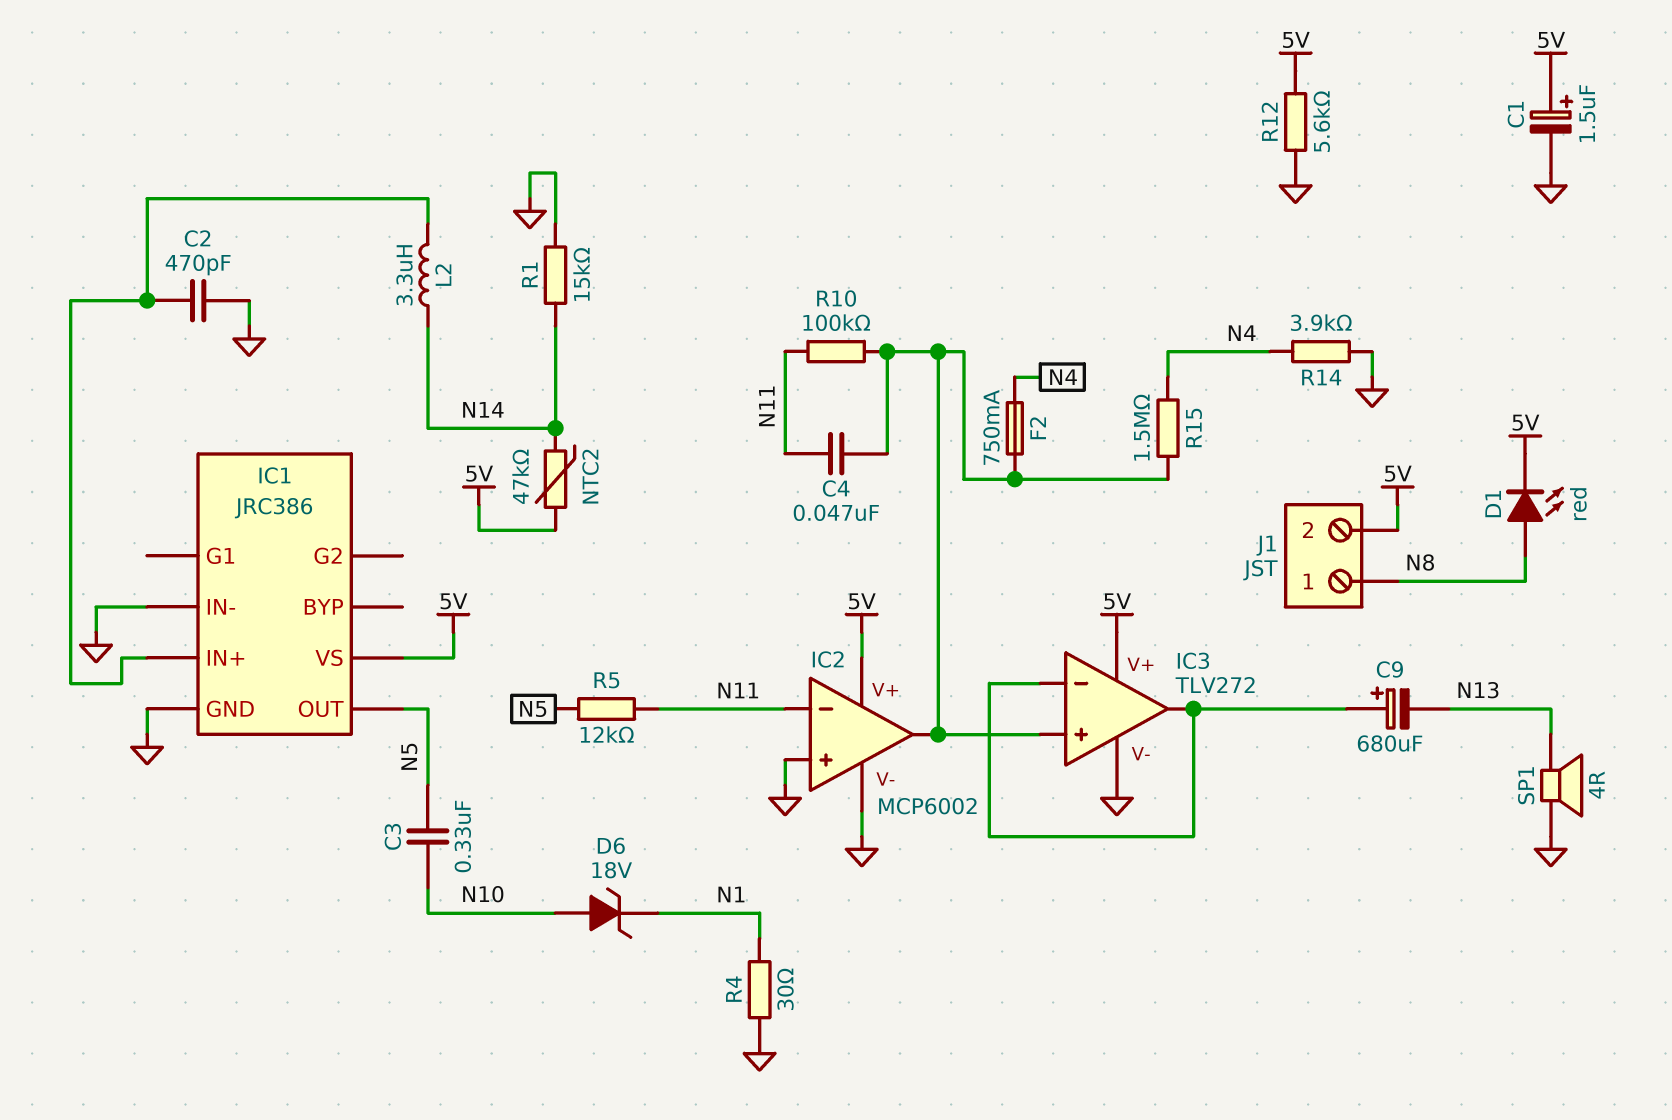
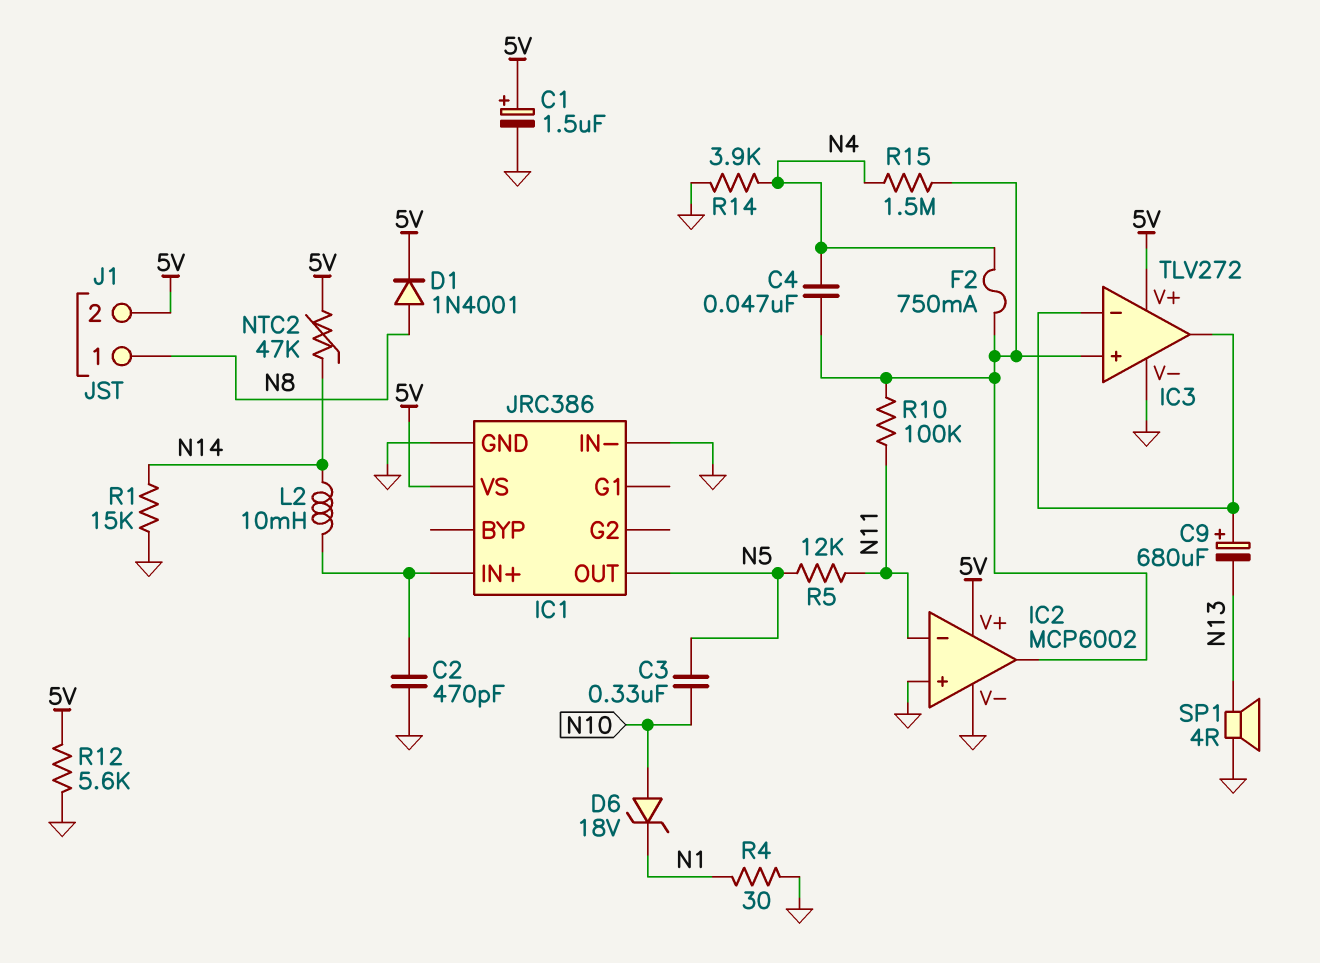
C4: 47nF (IC2/out, N11) -> 47nF (IC2/out, N4)
D1: LED red (A N8, K 5V) -> diode 1N4001 (A N8, K 5V)
L2: 3.3uH (IC1/IN+, N14) -> 10mH (IC1/IN+, N14)

